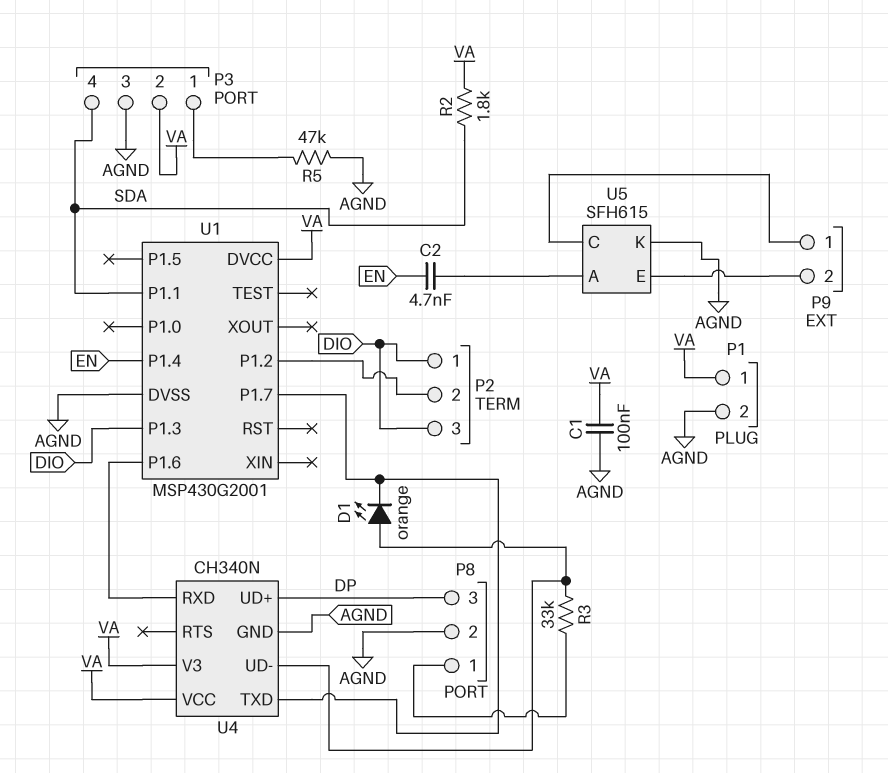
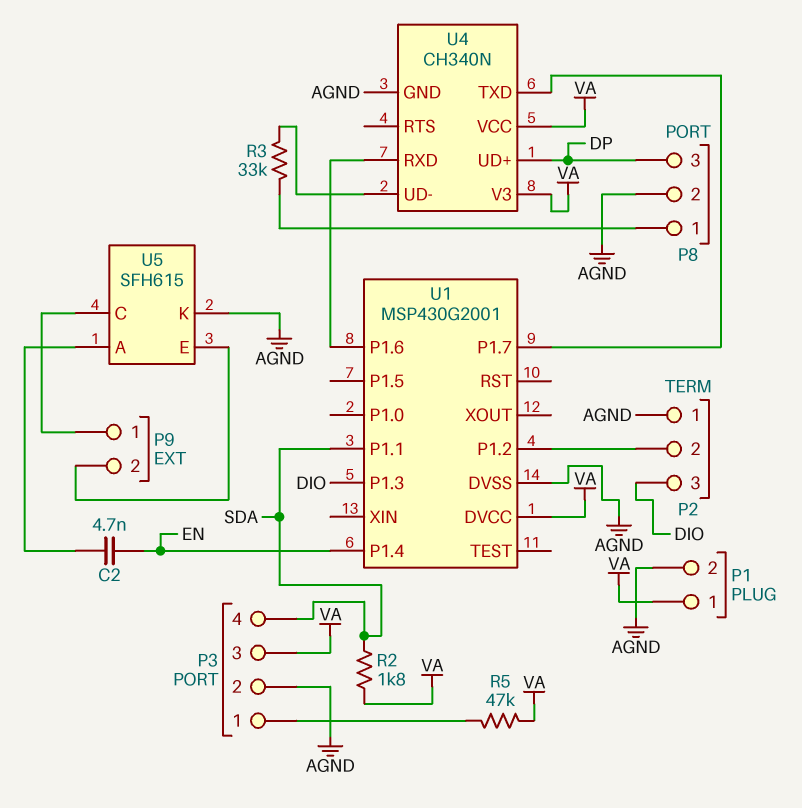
C1: 100nF (AGND, VA) -> none
D1: LED orange (A U4/UD-, K U1/P1.7) -> none
P2 pin 1: DIO -> AGND
P3 pin 2: VA -> AGND
P3 pin 3: AGND -> VA
R5: 47k (AGND, P3/1) -> 47k (P3/1, VA)

